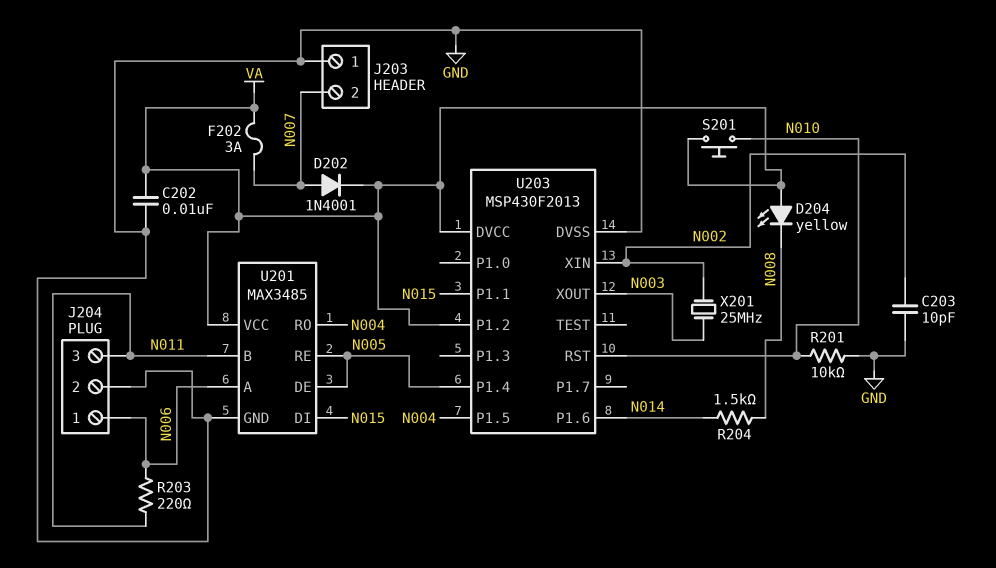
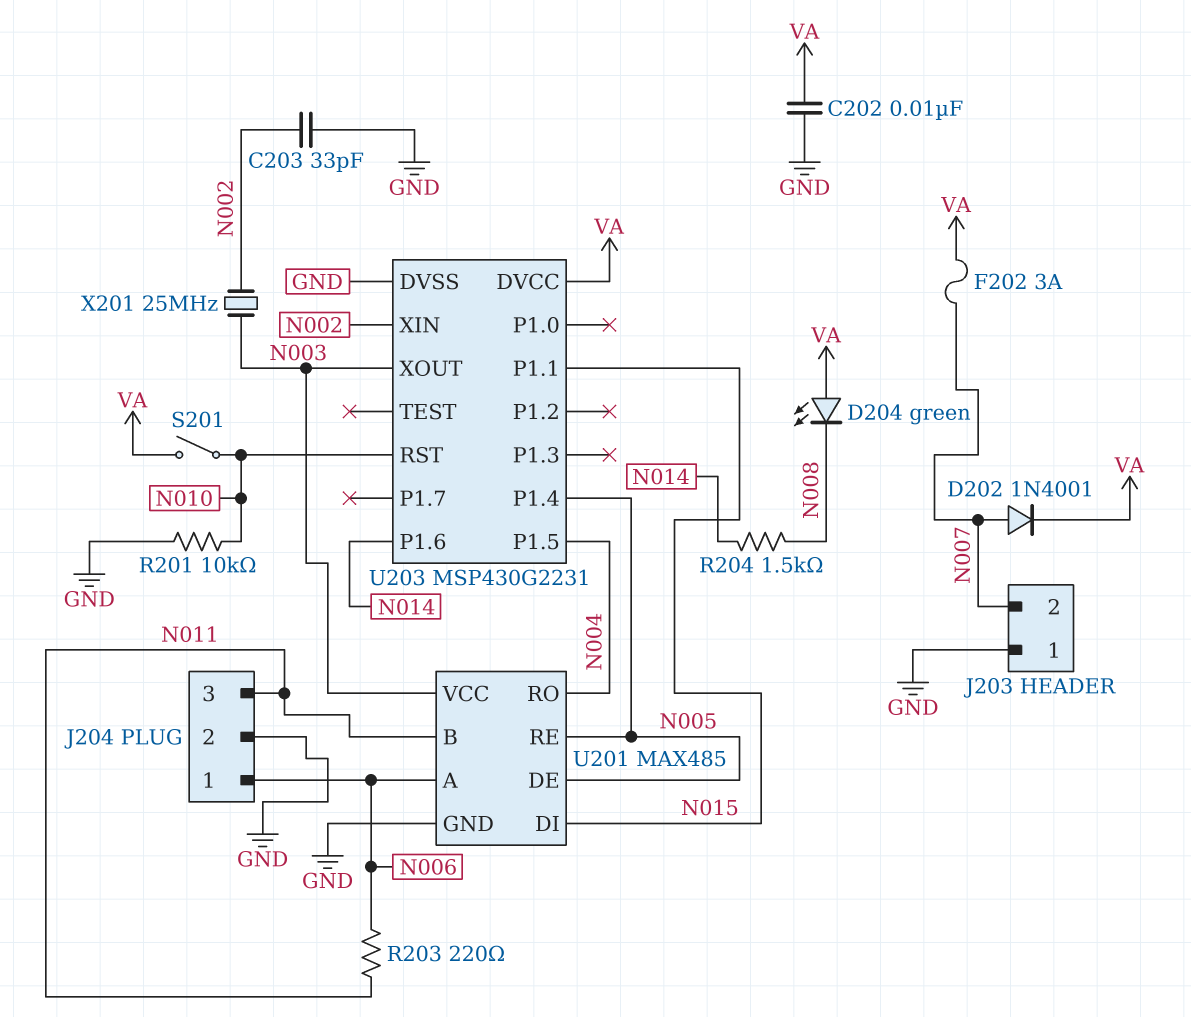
C203: 10pF (GND, N002) -> 33pF (GND, N002)
D204: LED yellow (A VA, K N008) -> LED green (A VA, K N008)
S201: button (N010, VA) -> switch (N010, VA)
U201: MAX3485 -> MAX485
U201 pin VCC: VA -> N003
U203: MSP430F2013 -> MSP430G2231
U203 pin P1.2: VA -> none

